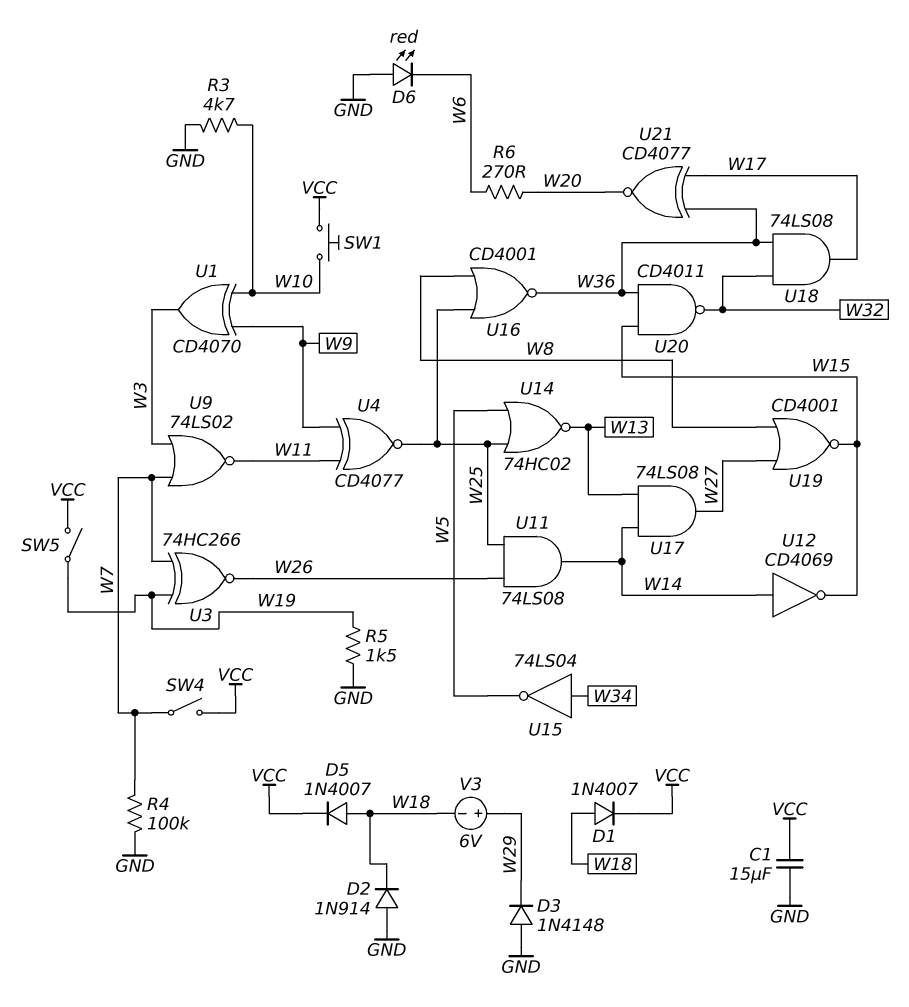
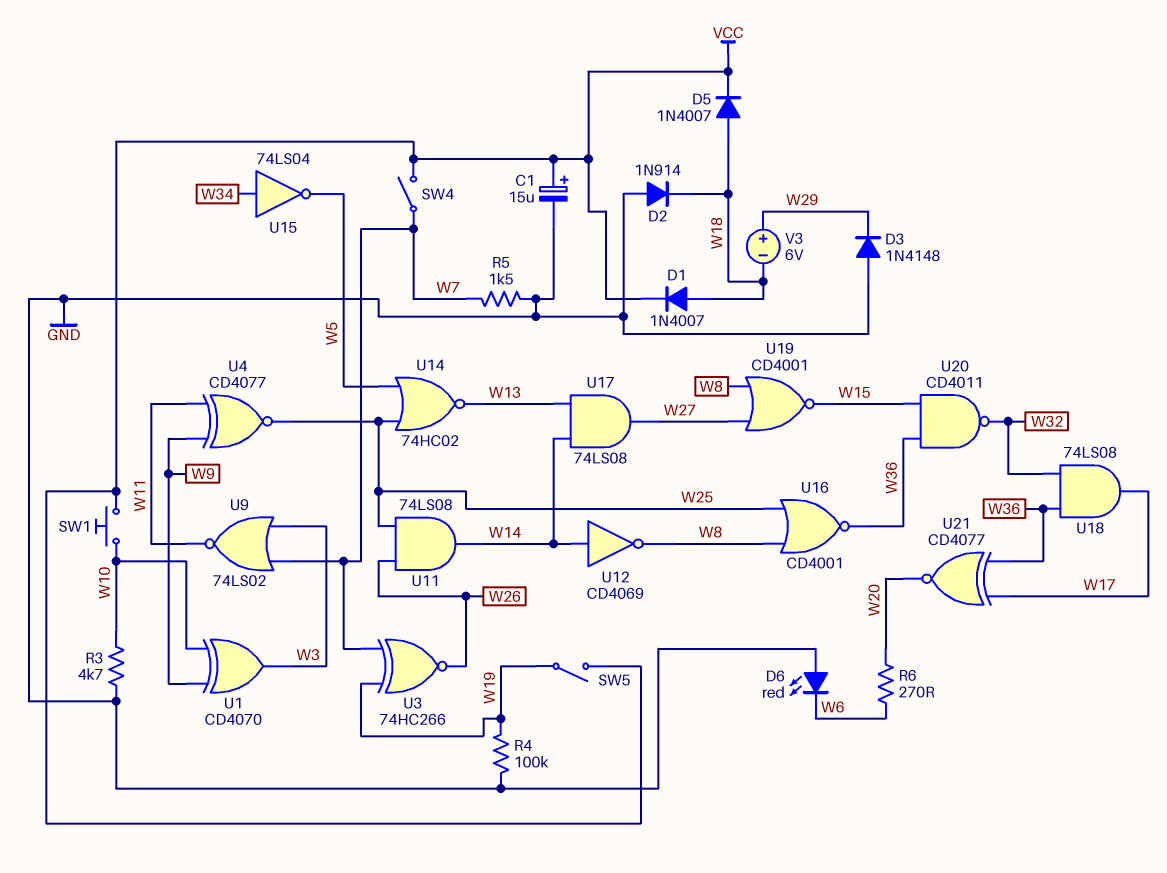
C1: 15uF (GND, VCC) -> 15uF (plus VCC, minus GND)
R4: 100k (GND, W7) -> 100k (GND, W19)
R5: 1.5k (GND, W19) -> 1.5k (GND, W7)
U12: NOT CD4069 (in W14, out W15) -> NOT CD4069 (in W14, out W8)

